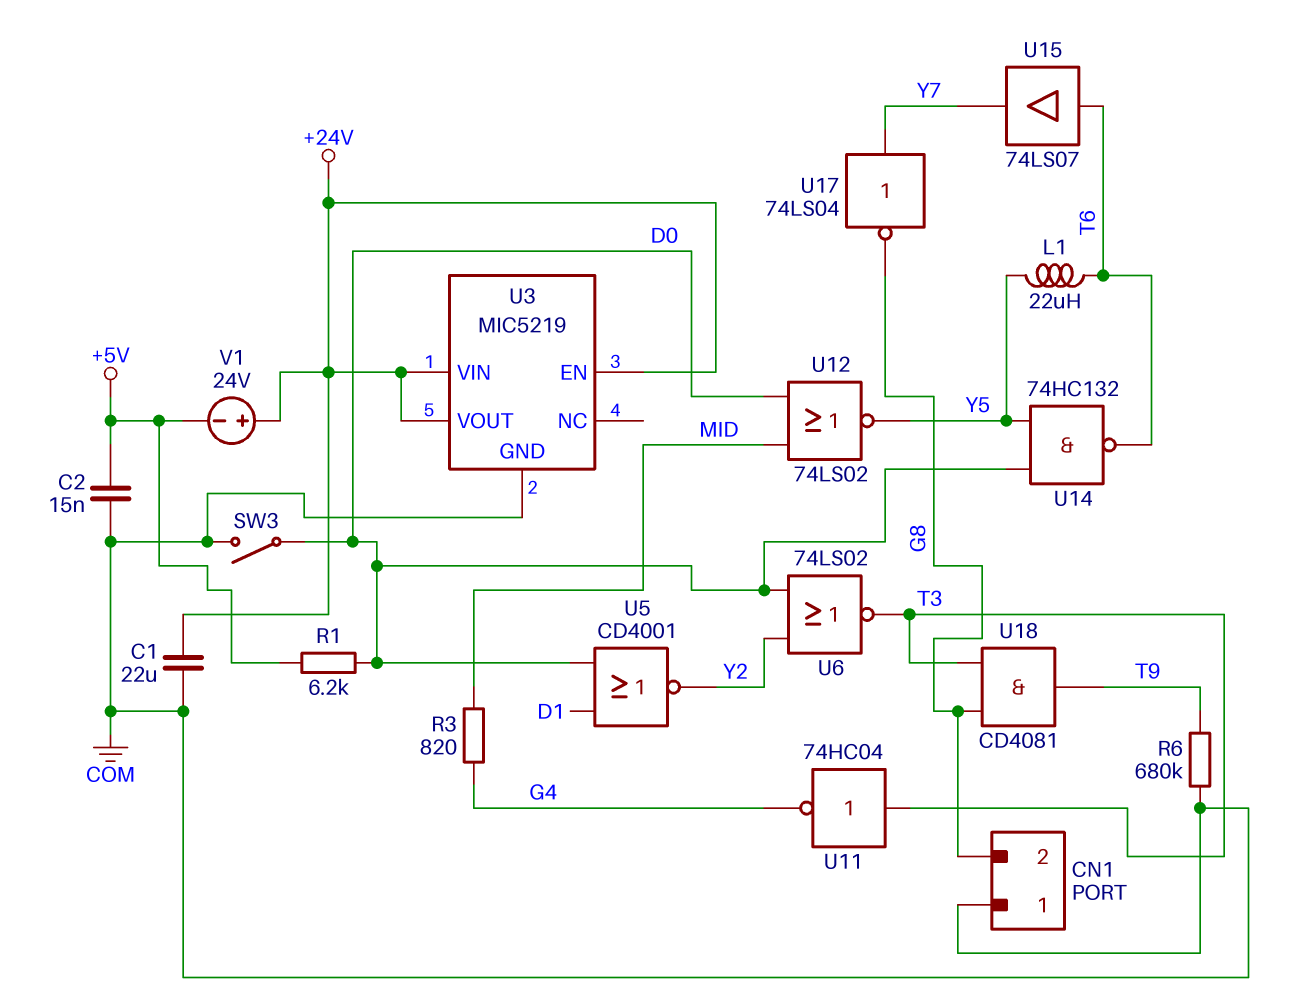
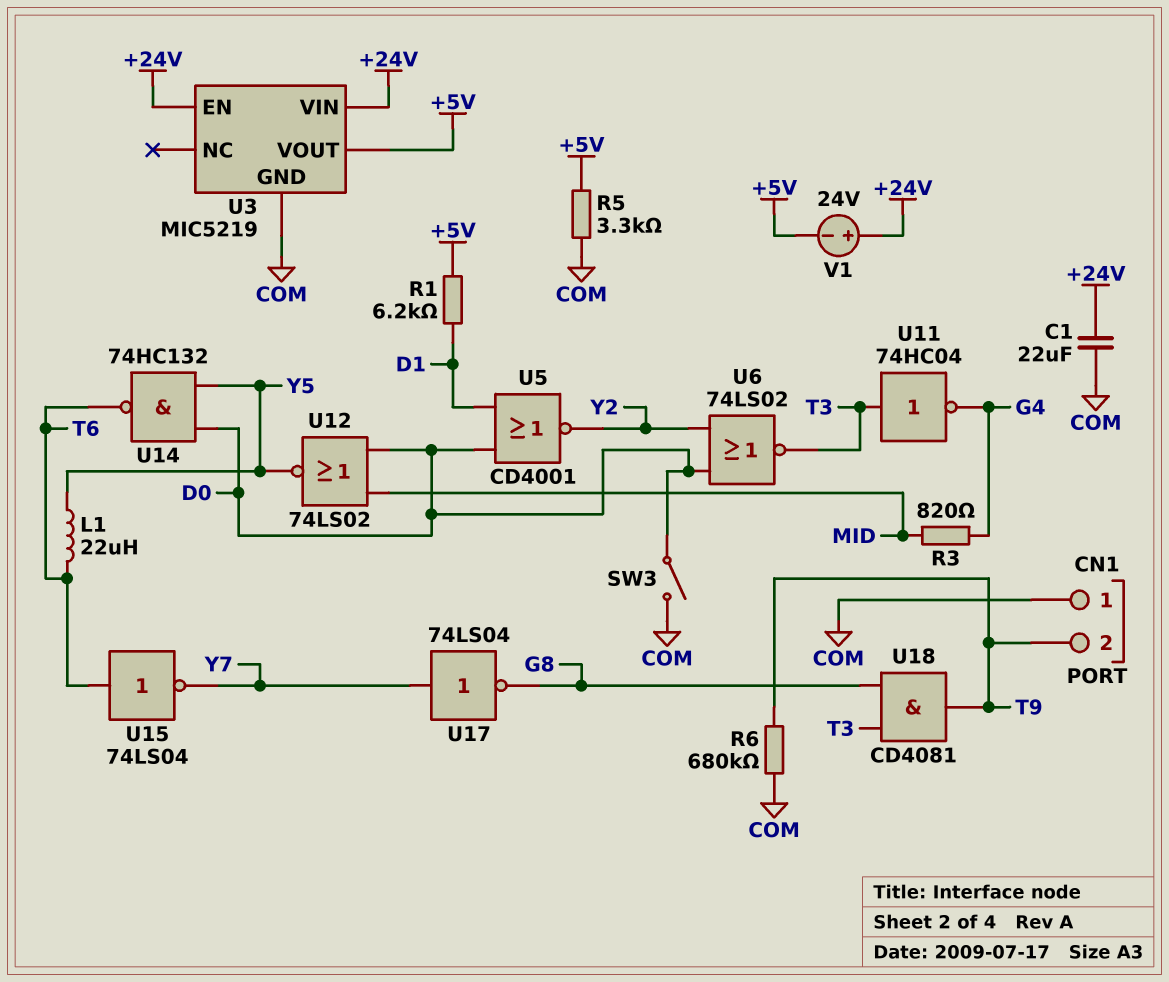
C2: 15nF (+5V, COM) -> none
CN1 pin 2: G8 -> T9
R1: 6.2k (+5V, D0) -> 6.2k (+5V, D1)
R5: none -> 3.3k (+5V, COM)
U3 pin VOUT: +24V -> +5V
U15: buffer 74LS07 (in T6, out Y7) -> NOT 74LS04 (in T6, out Y7)

